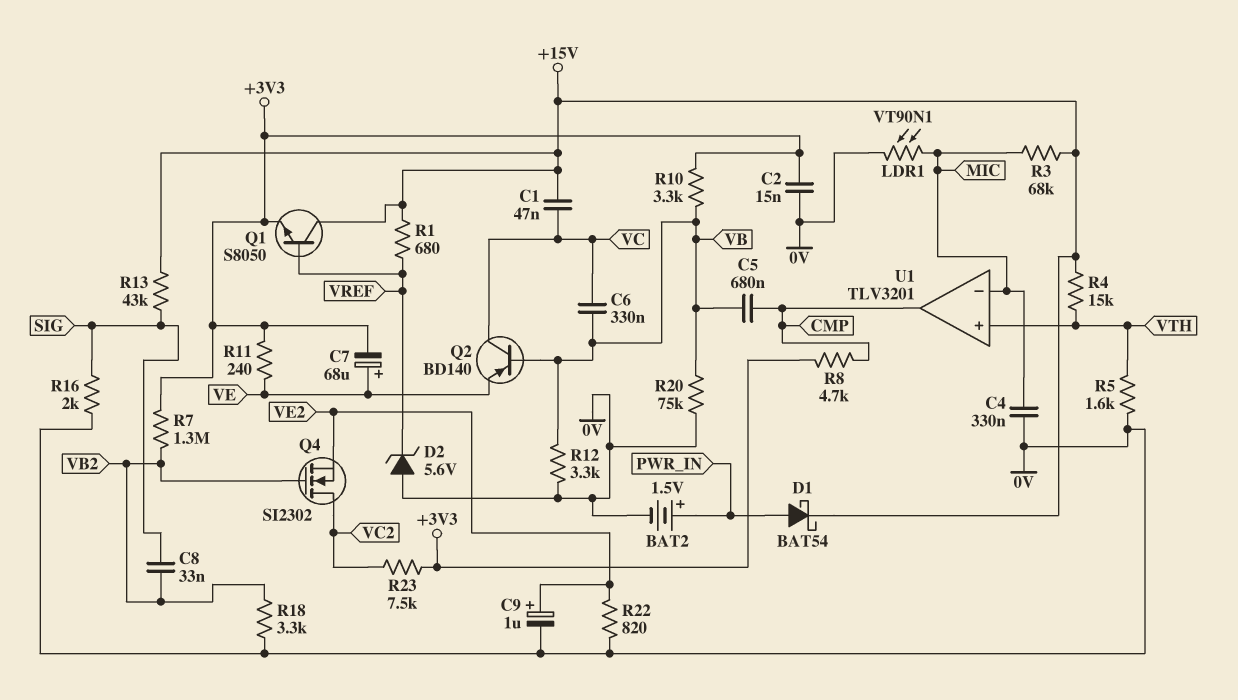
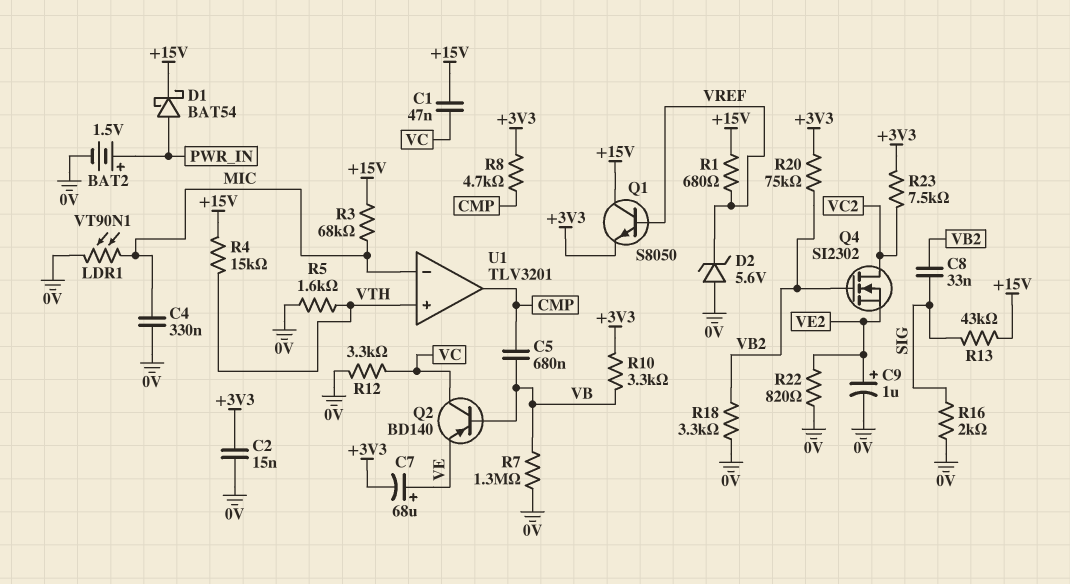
C6: 330nF (VB, VC) -> none
R7: 1.3M (+3V3, VB2) -> 1.3M (0V, VB)
R11: 240 (+3V3, VE) -> none
R12: 3.3k (0V, VB) -> 3.3k (0V, VC)
R20: 75k (0V, VB) -> 75k (+3V3, VB2)

